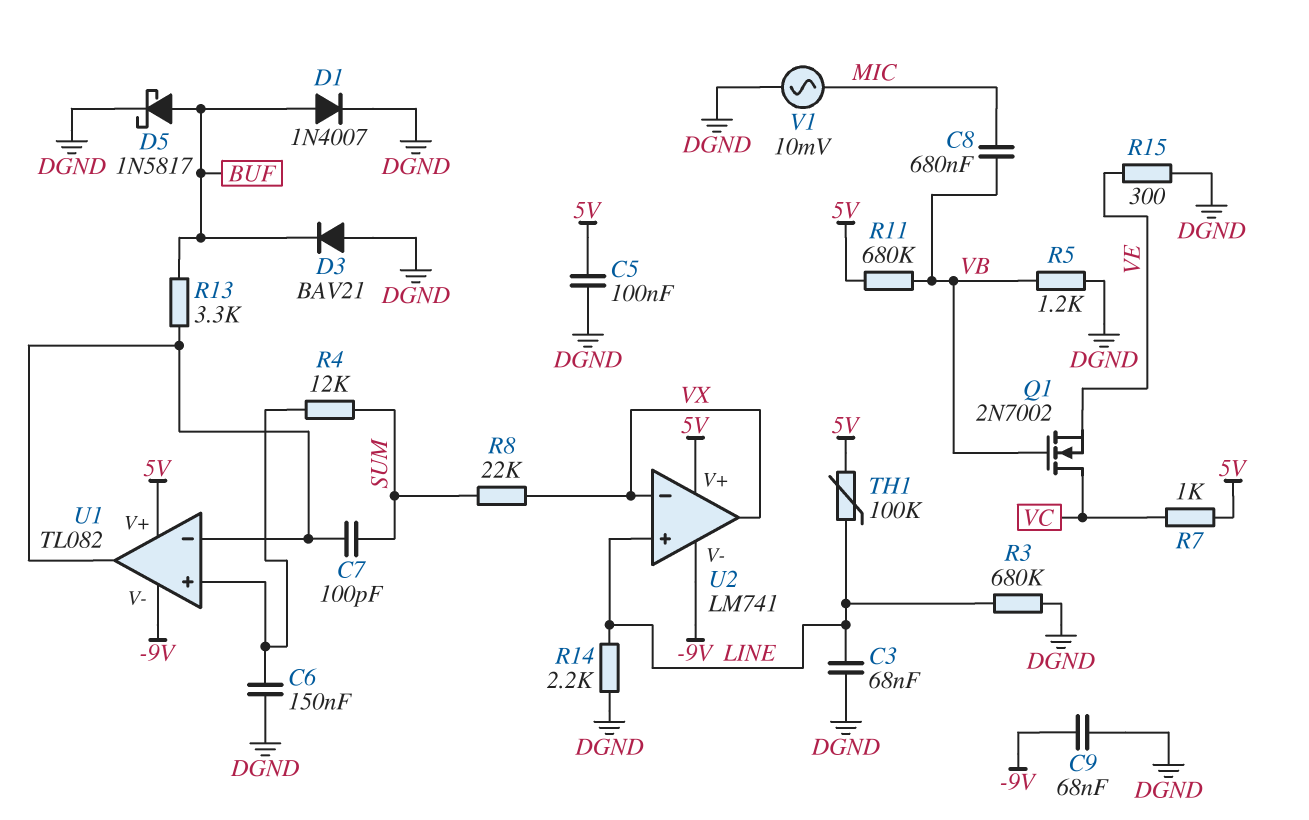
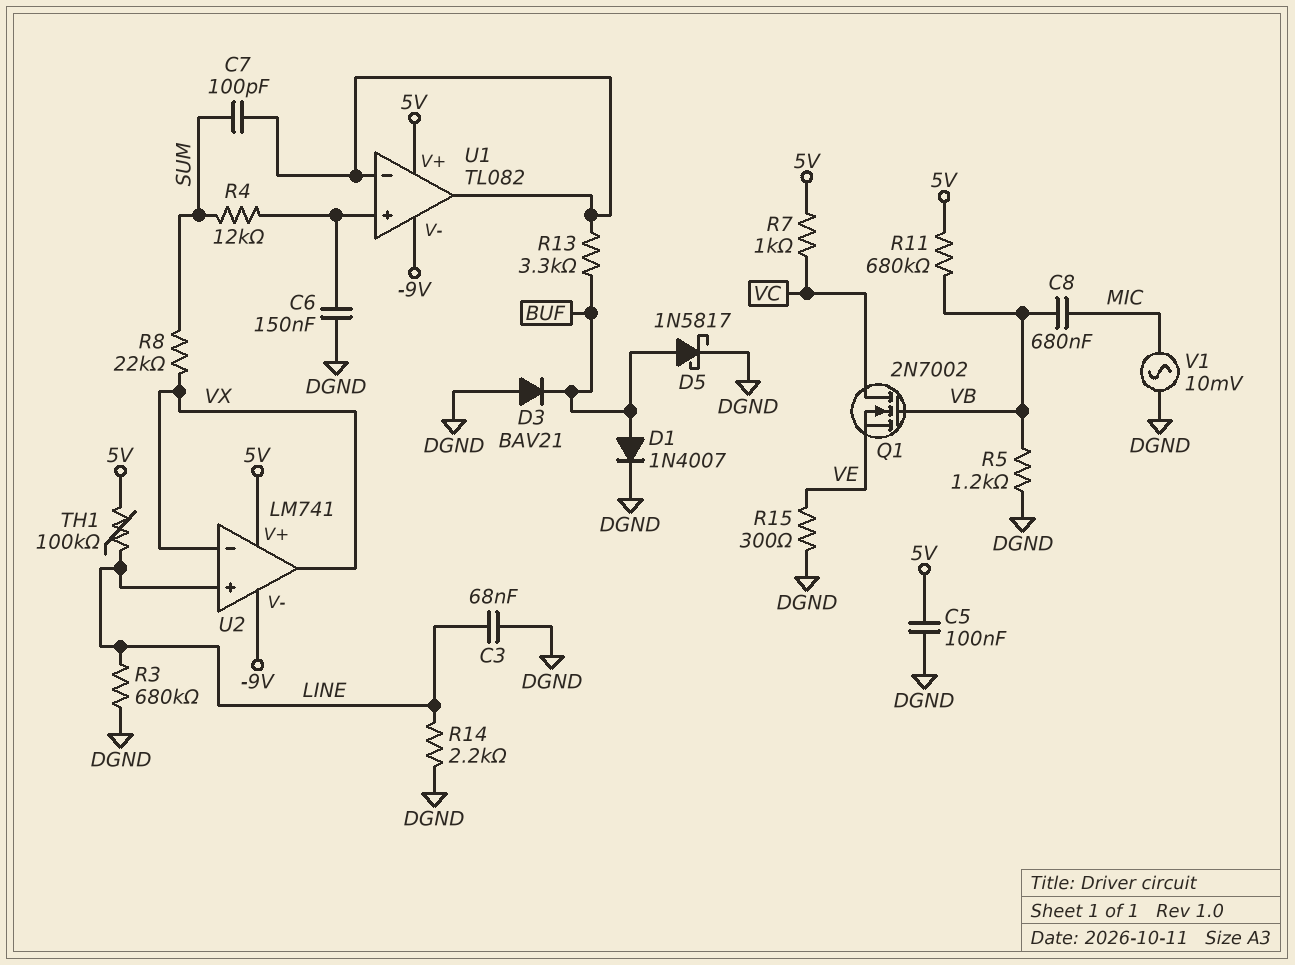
C9: 68nF (-9V, DGND) -> none

